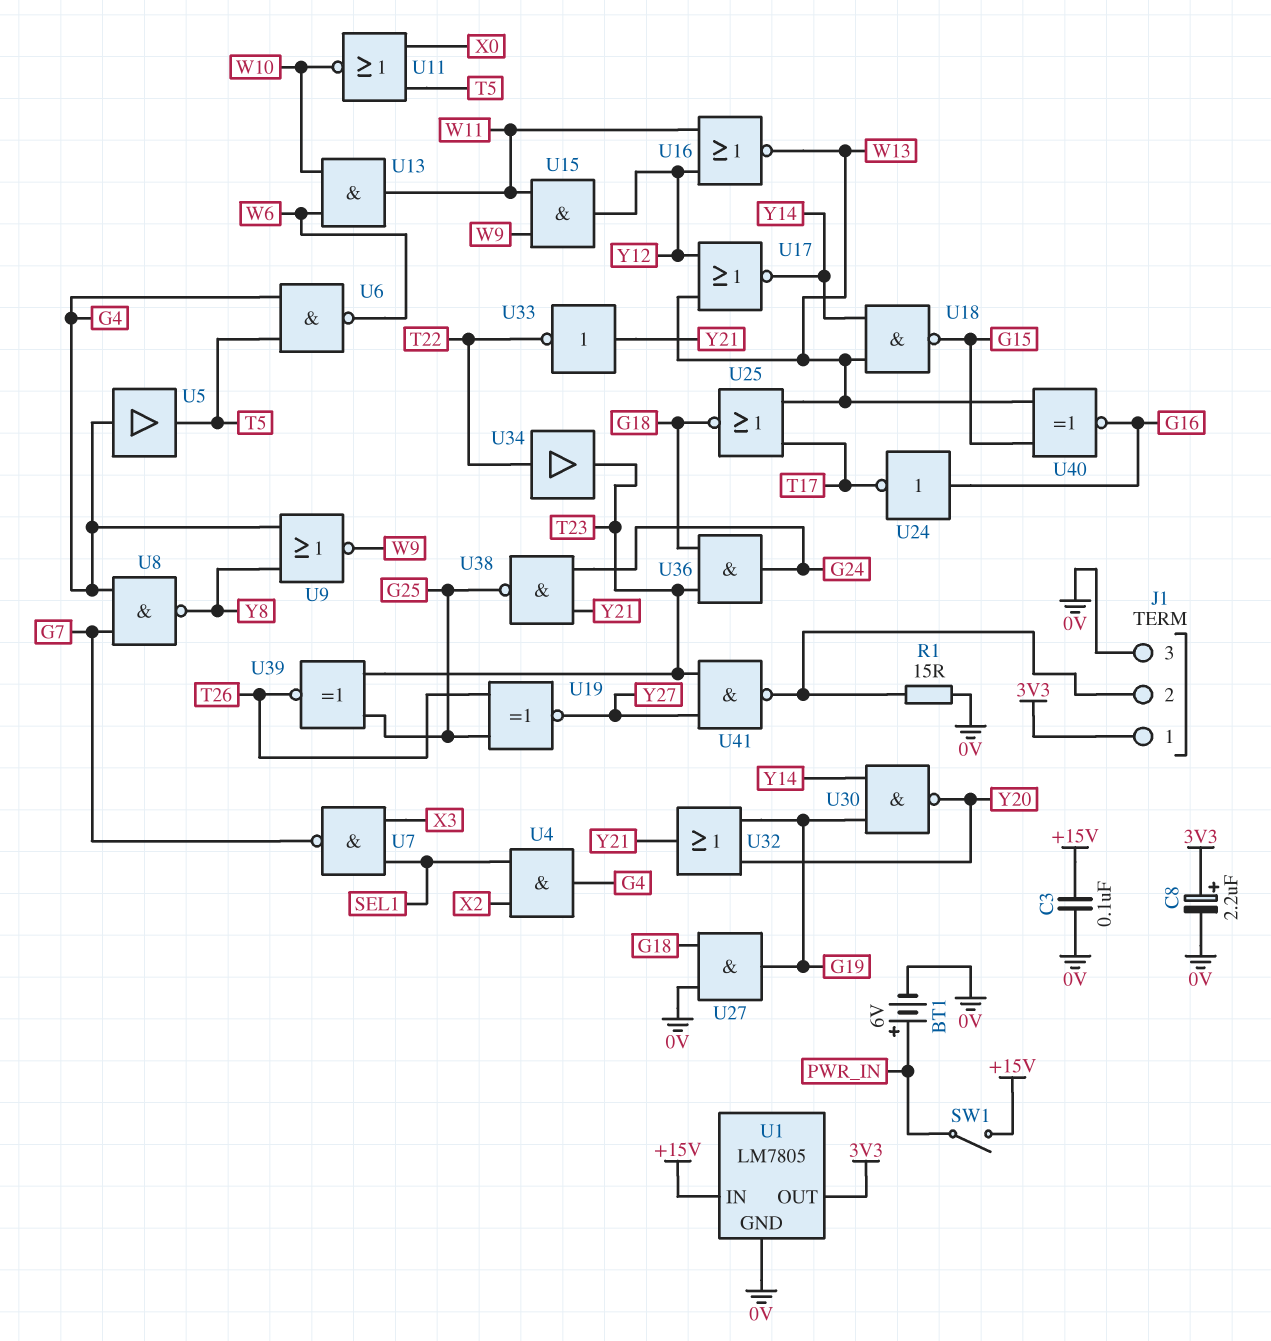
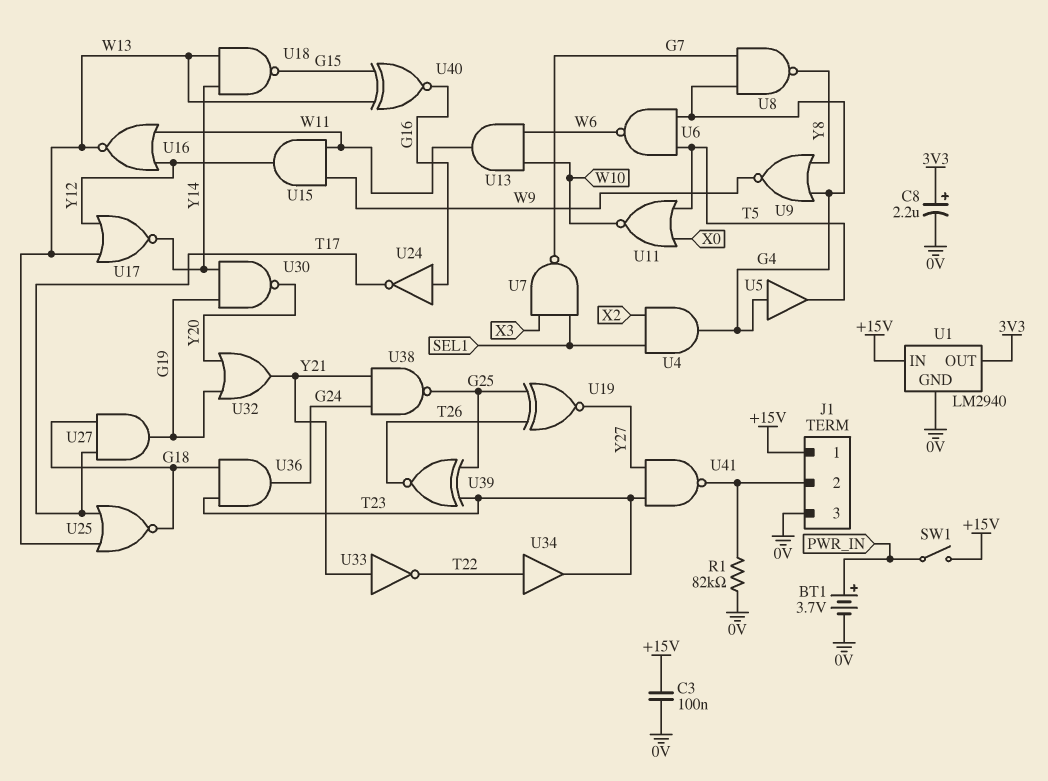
BT1: 6V (plus PWR_IN, minus 0V) -> 3.7V (plus PWR_IN, minus 0V)
J1 pin 1: 3V3 -> +15V
R1: 15 (0V, J1/2) -> 82k (0V, J1/2)
U1: LM7805 -> LM2940
U27: AND (in 0V, in G18, out G19) -> AND (in G18, in T17, out G19)

